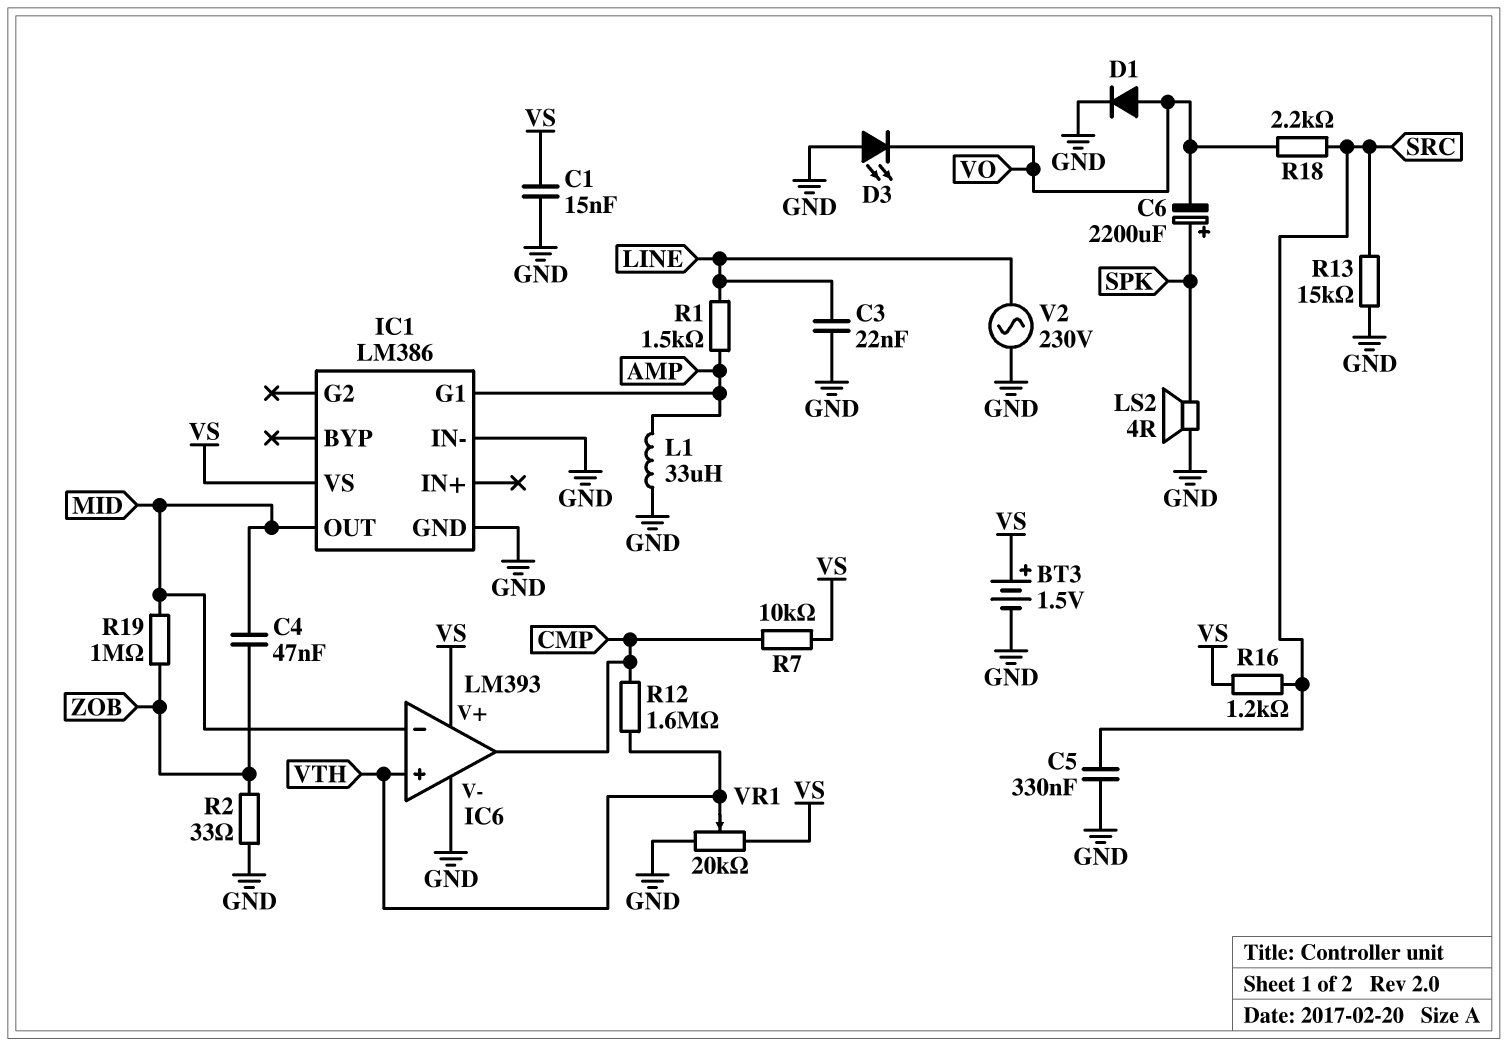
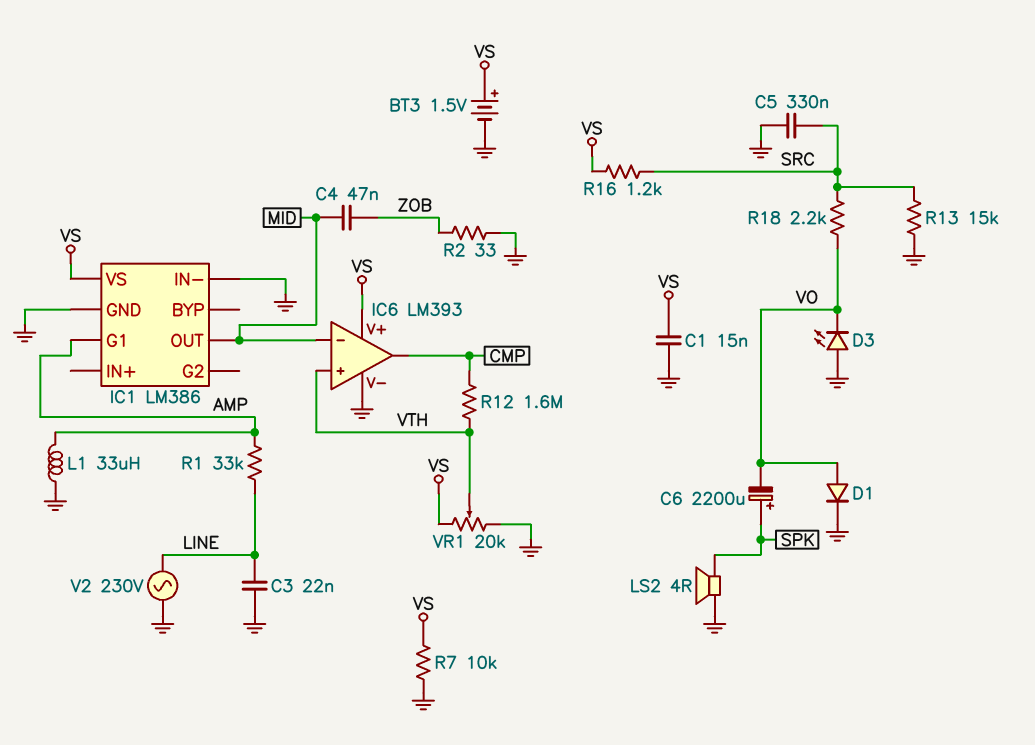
R1: 1.5k (AMP, LINE) -> 33k (AMP, LINE)
R7: 10k (CMP, VS) -> 10k (GND, VS)
R19: 1M (MID, ZOB) -> none

